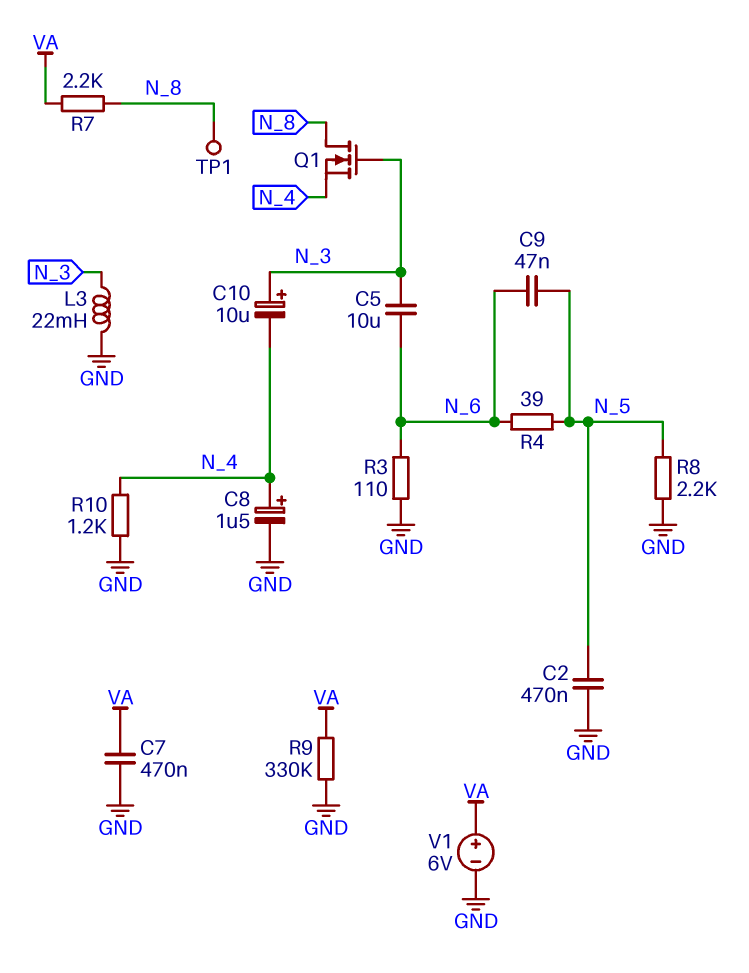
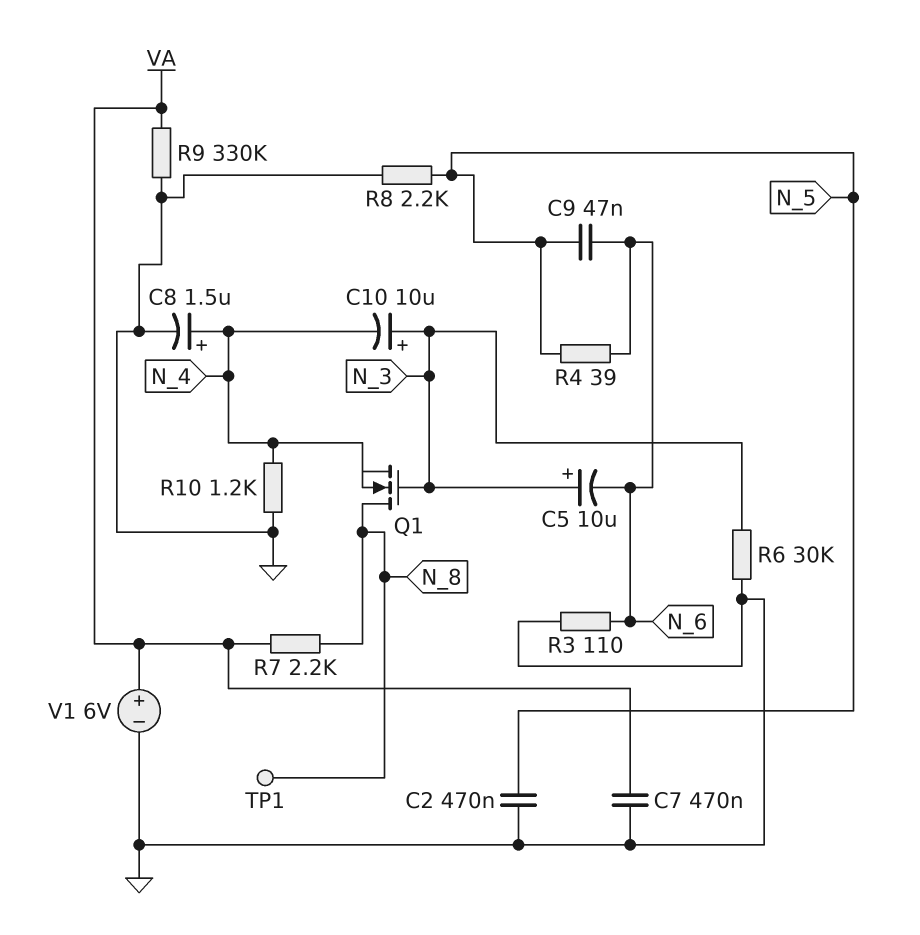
C5: 10uF (N_3, N_6) -> 10uF (plus N_3, minus N_6)
L3: 22mH (GND, N_3) -> none
R6: none -> 30k (GND, N_3)

